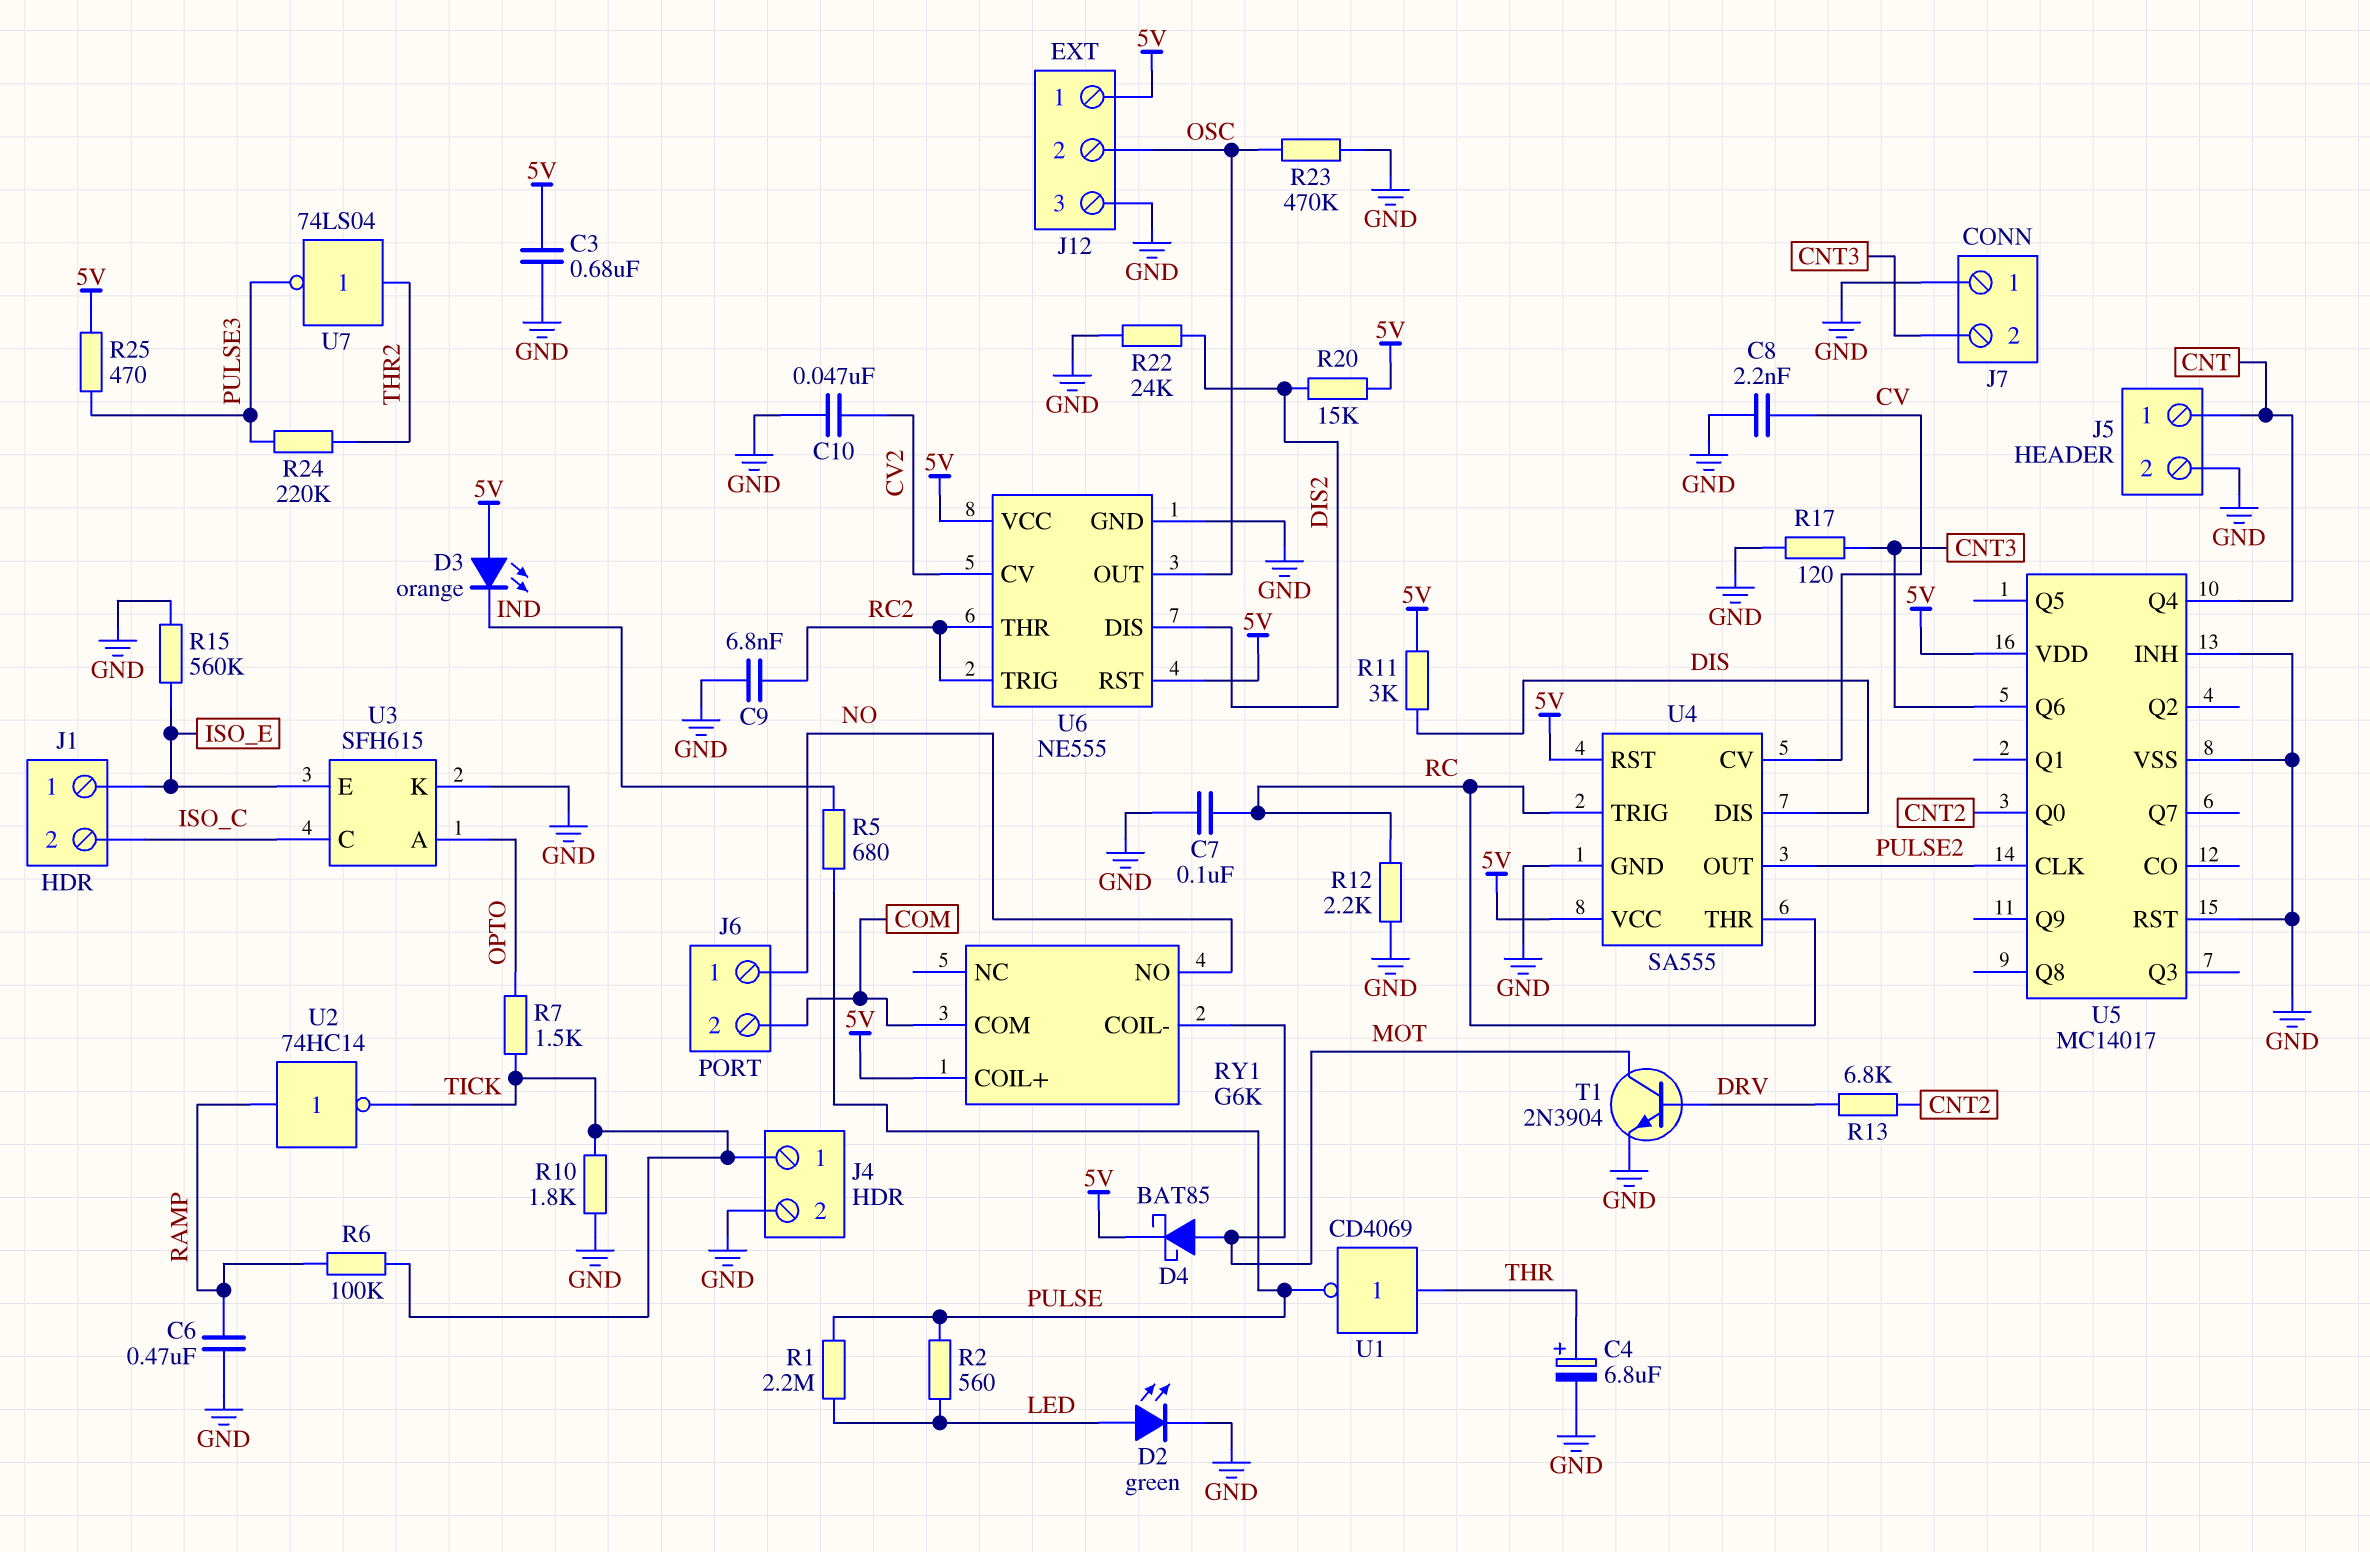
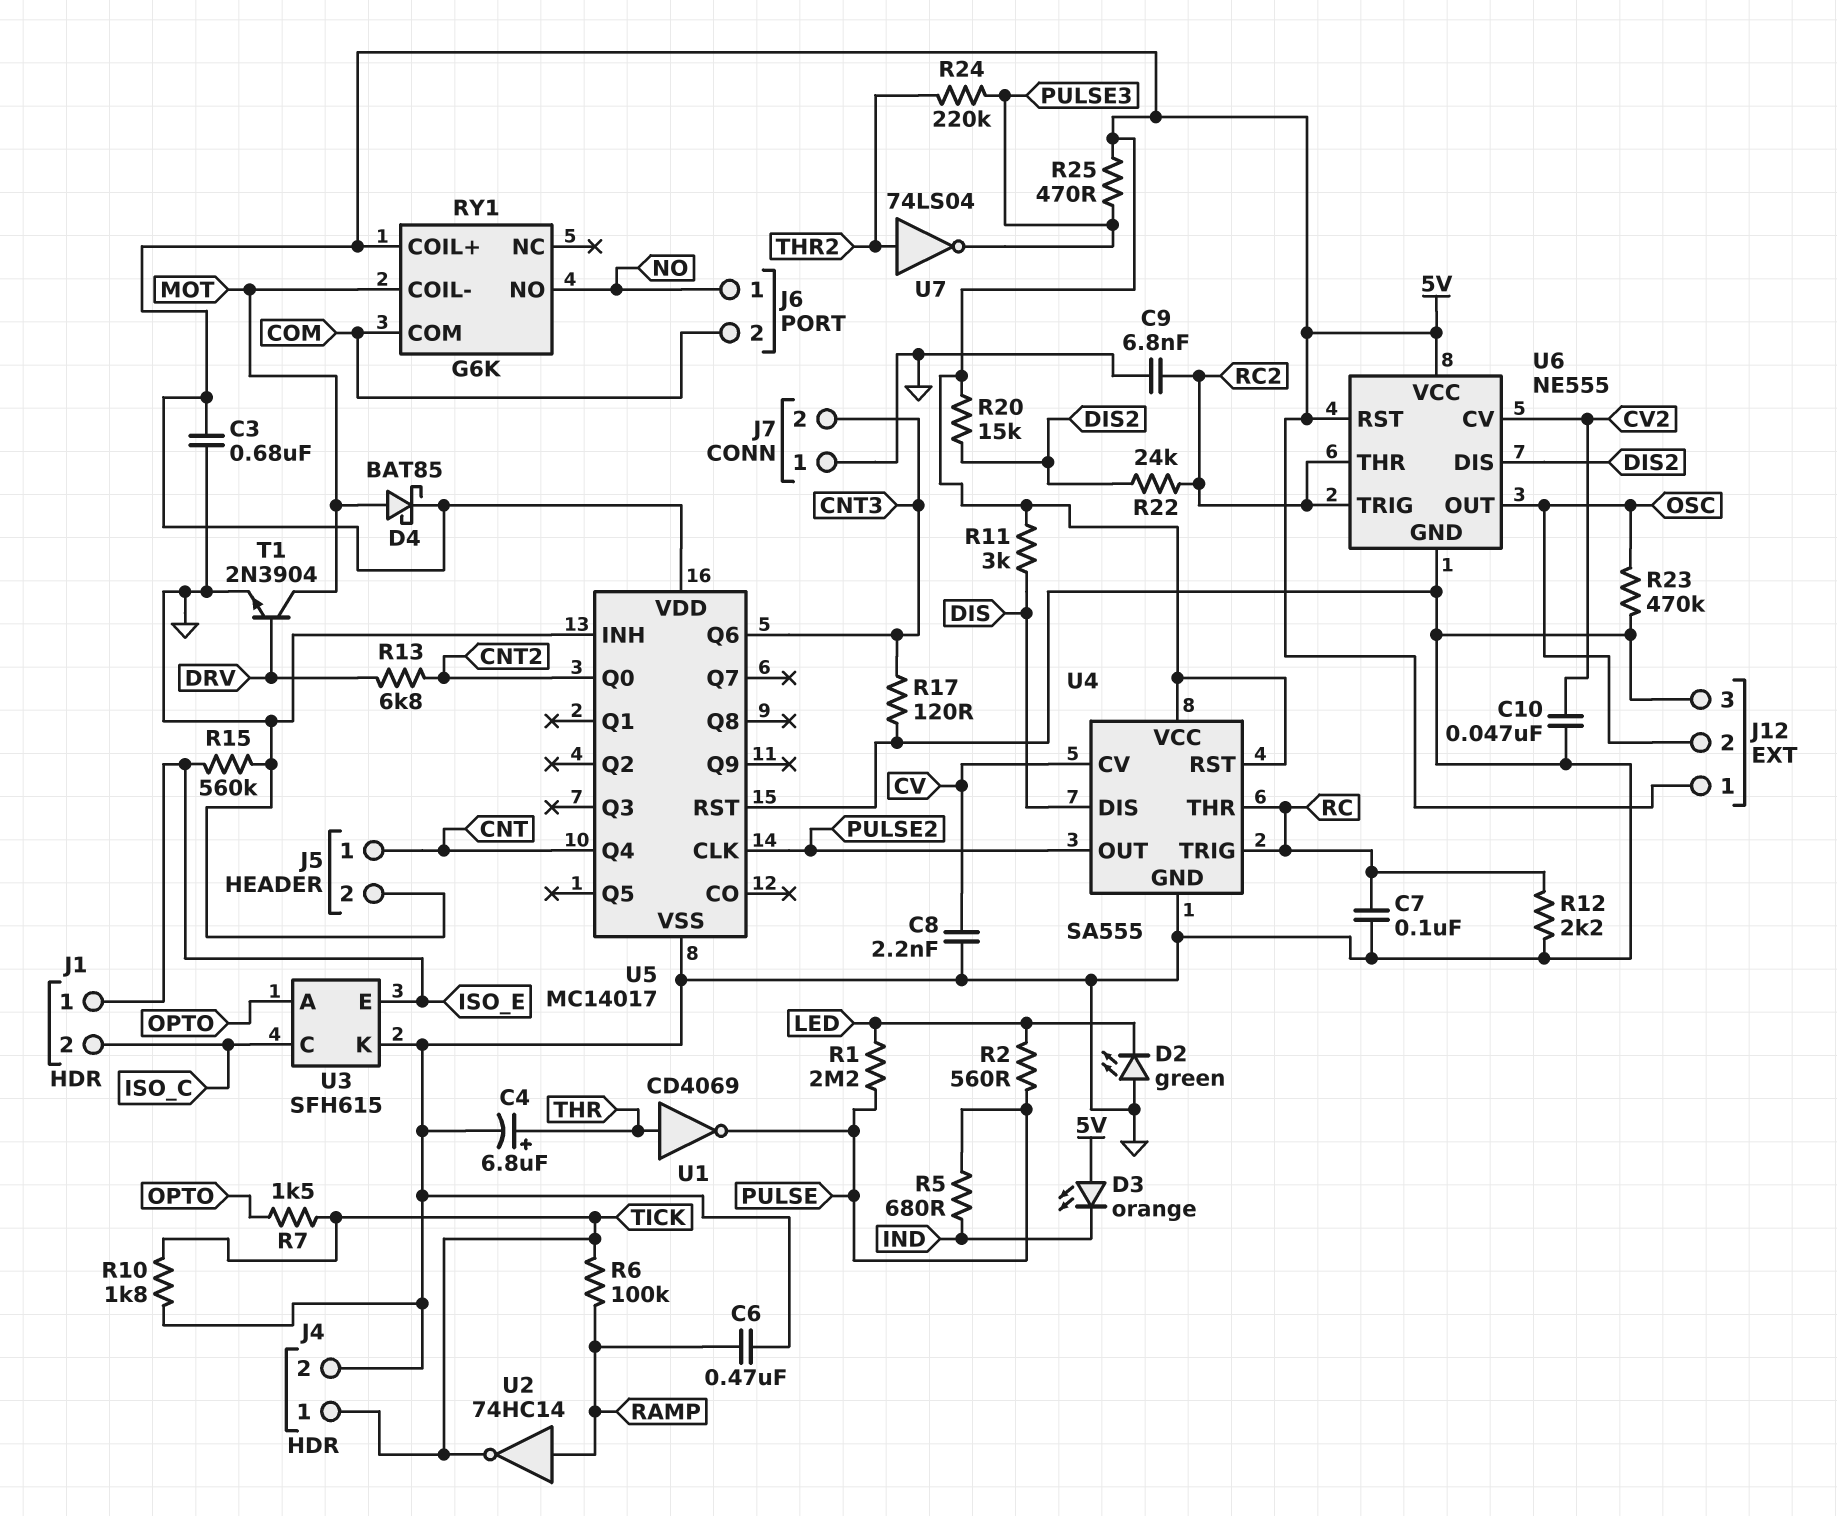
D2: LED green (A LED, K GND) -> LED green (A GND, K LED)
R22: 24k (DIS2, GND) -> 24k (DIS2, RC2)

